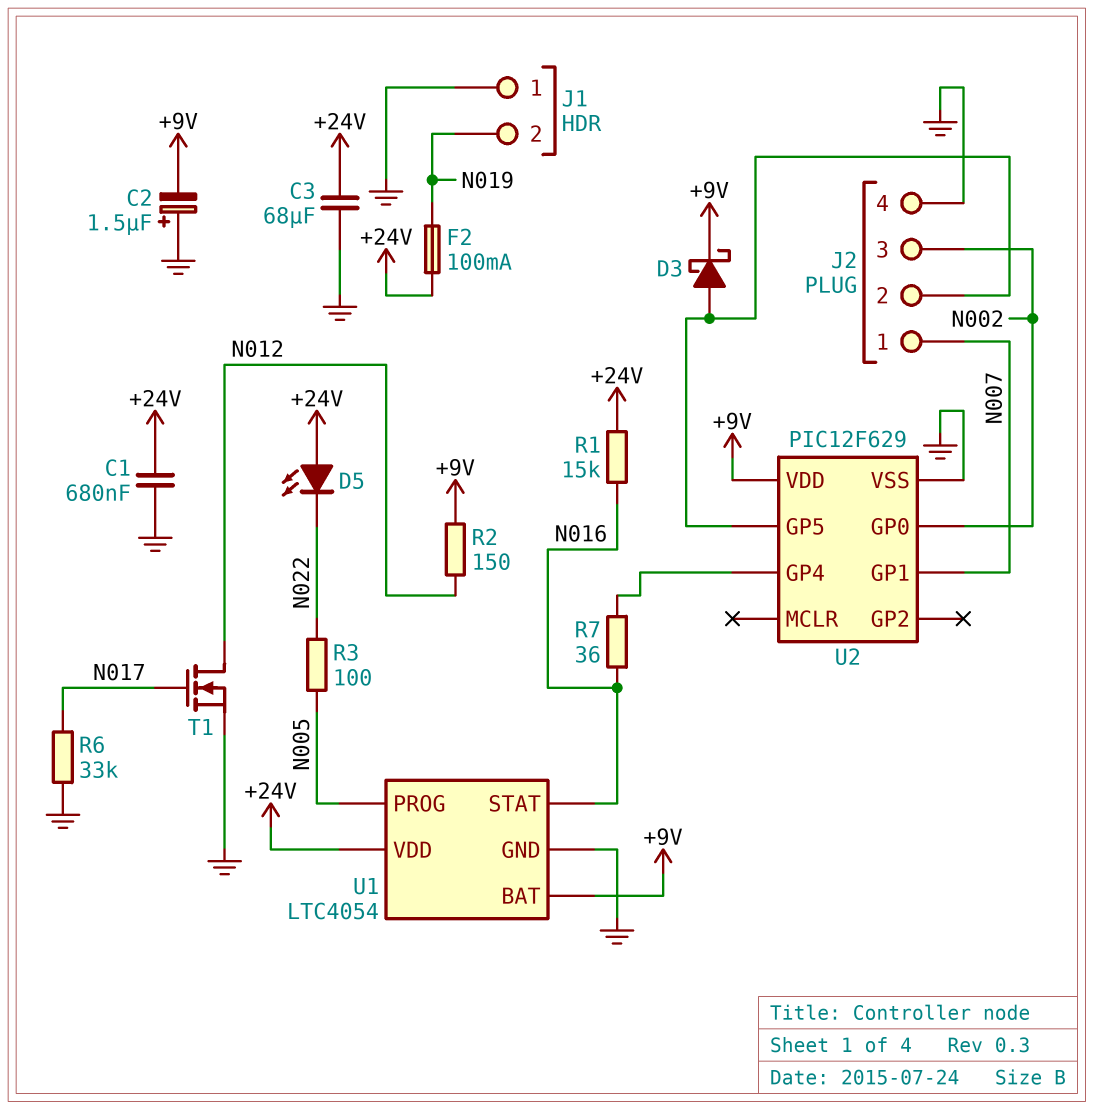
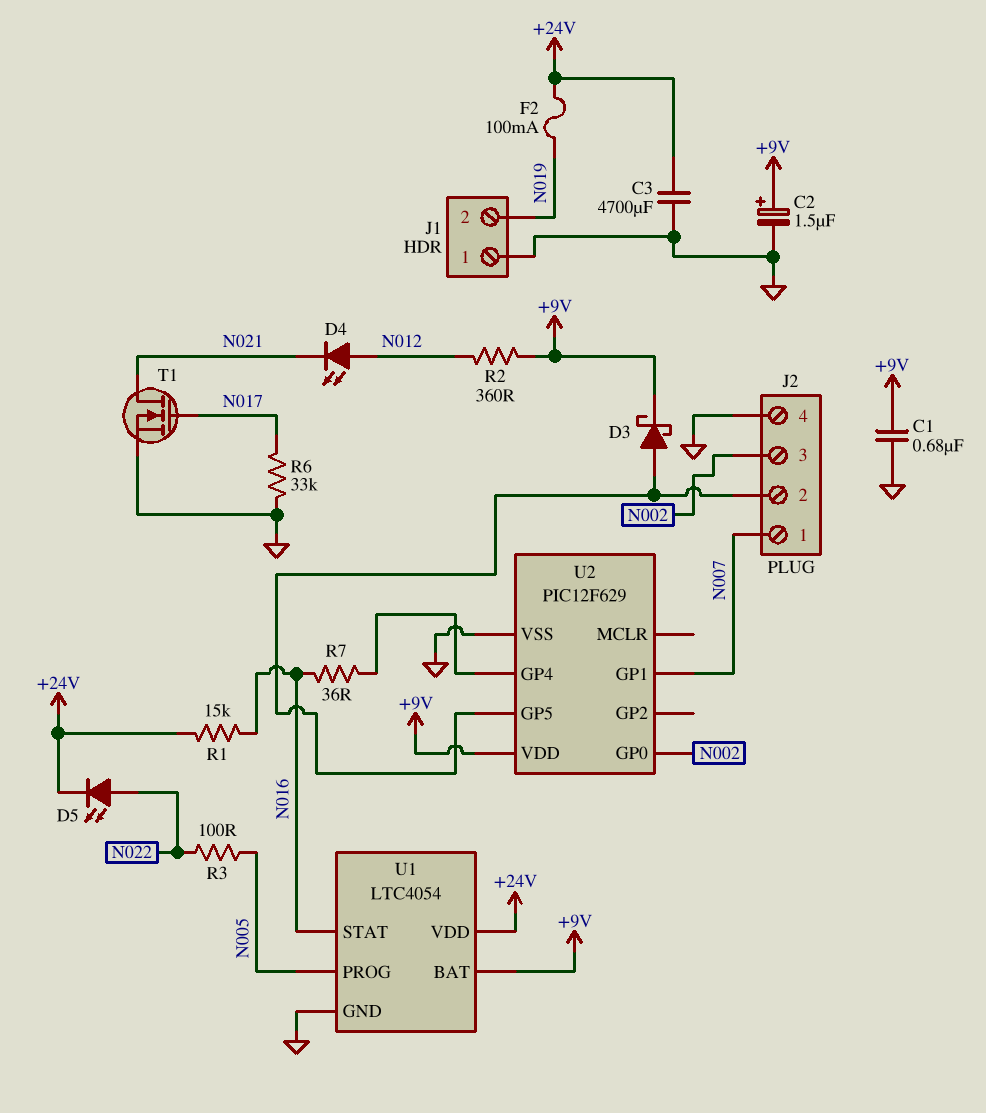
C1: 680nF (+24V, GND) -> 680nF (+9V, GND)
C2: 1.5uF (plus GND, minus +9V) -> 1.5uF (plus +9V, minus GND)
C3: 68uF (+24V, GND) -> 4700uF (+24V, GND)
D4: none -> LED (A N012, K N021)
D5: LED (A +24V, K N022) -> LED (A N022, K +24V)
R2: 150 (+9V, N012) -> 360 (+9V, N012)
T1: NMOS (G N017, D N012, S GND) -> NMOS (G N017, D N021, S GND)

